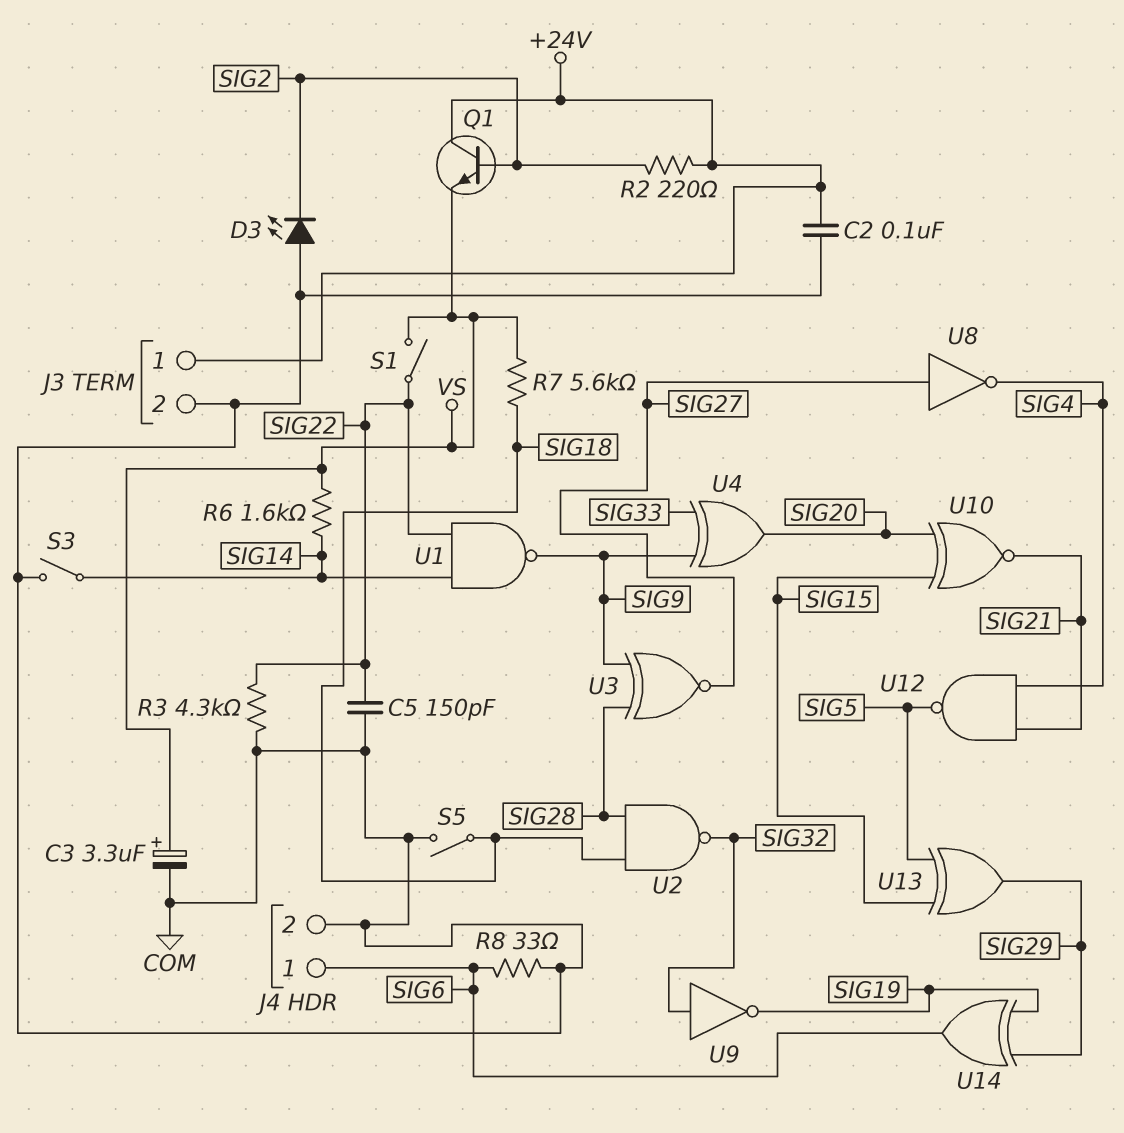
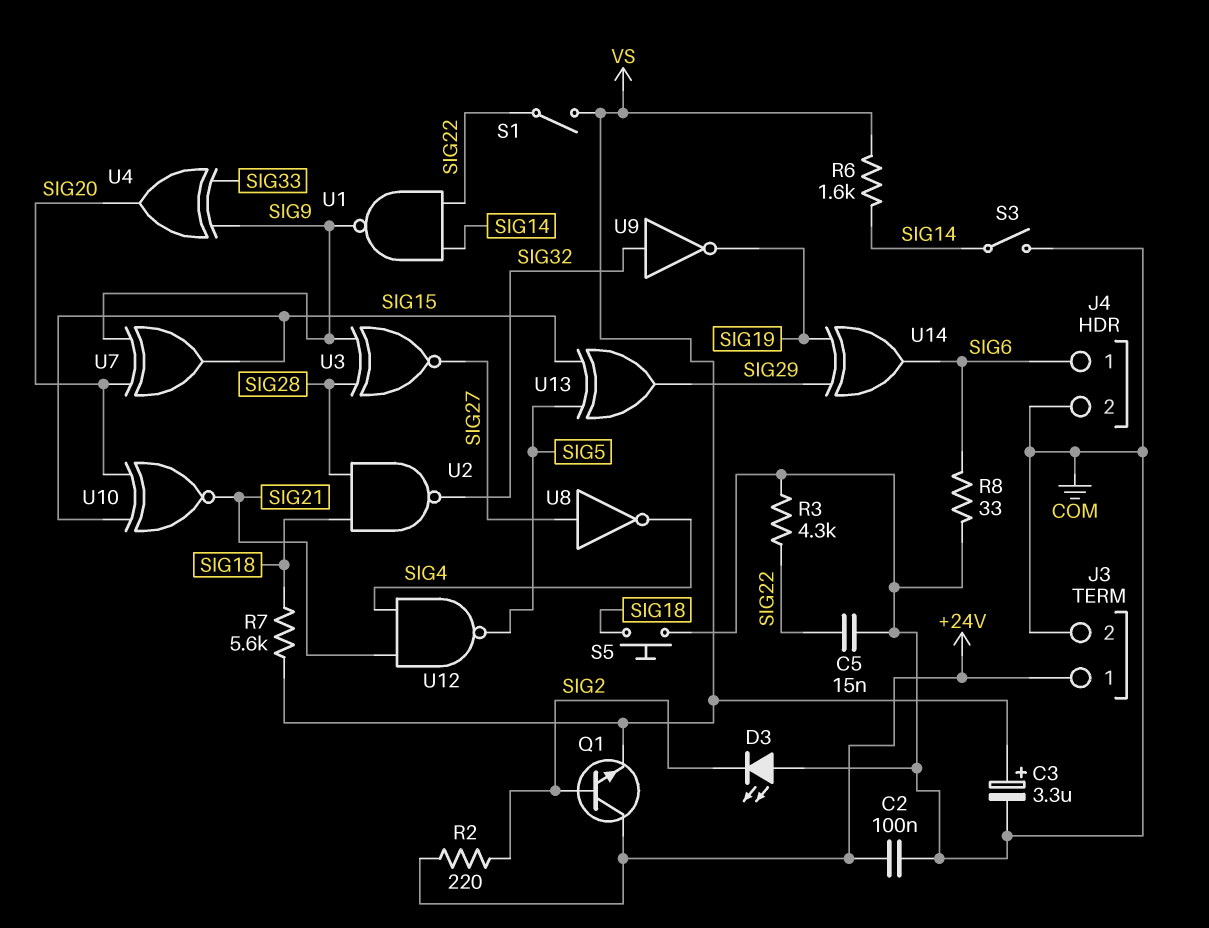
C5: 150pF (COM, SIG22) -> 15nF (COM, SIG22)
S5: switch (COM, SIG18) -> button (COM, SIG18)
U7: none -> XOR (in SIG9, in SIG20, out SIG15)

